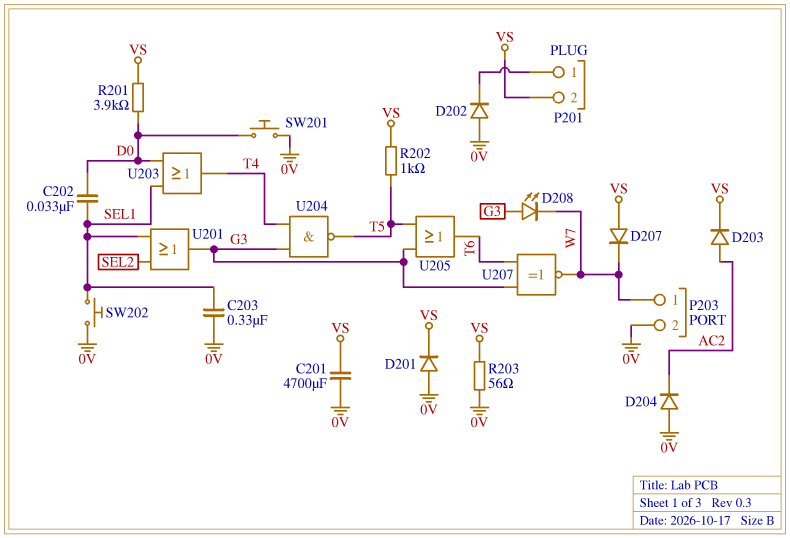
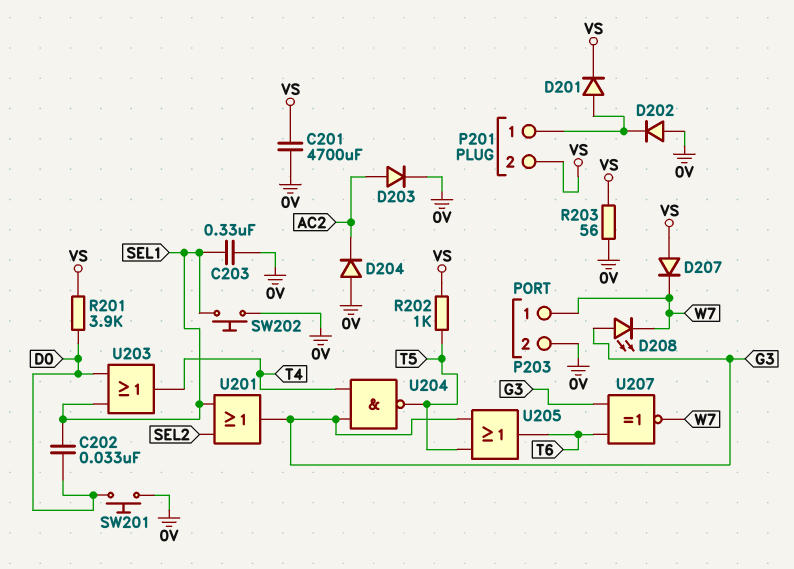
D201: diode (A 0V, K VS) -> diode (A P201/1, K VS)
D203: diode (A AC2, K VS) -> diode (A AC2, K 0V)

